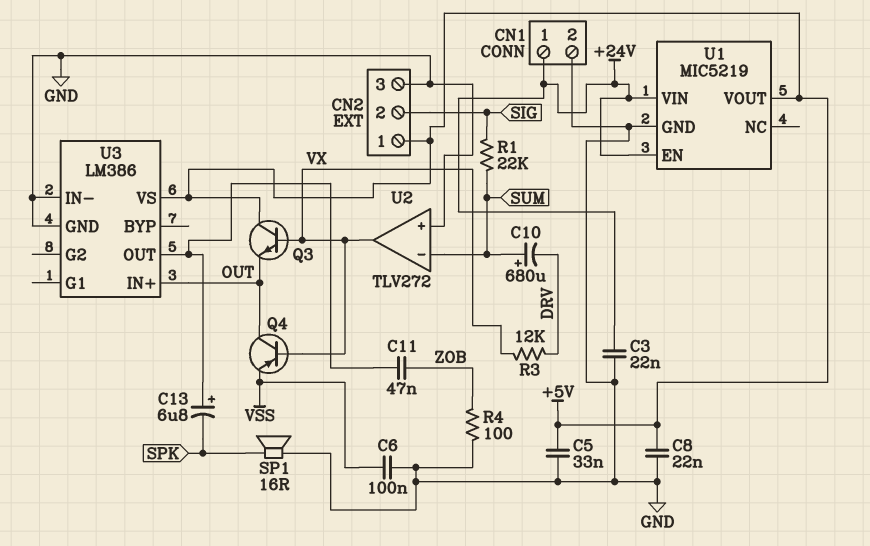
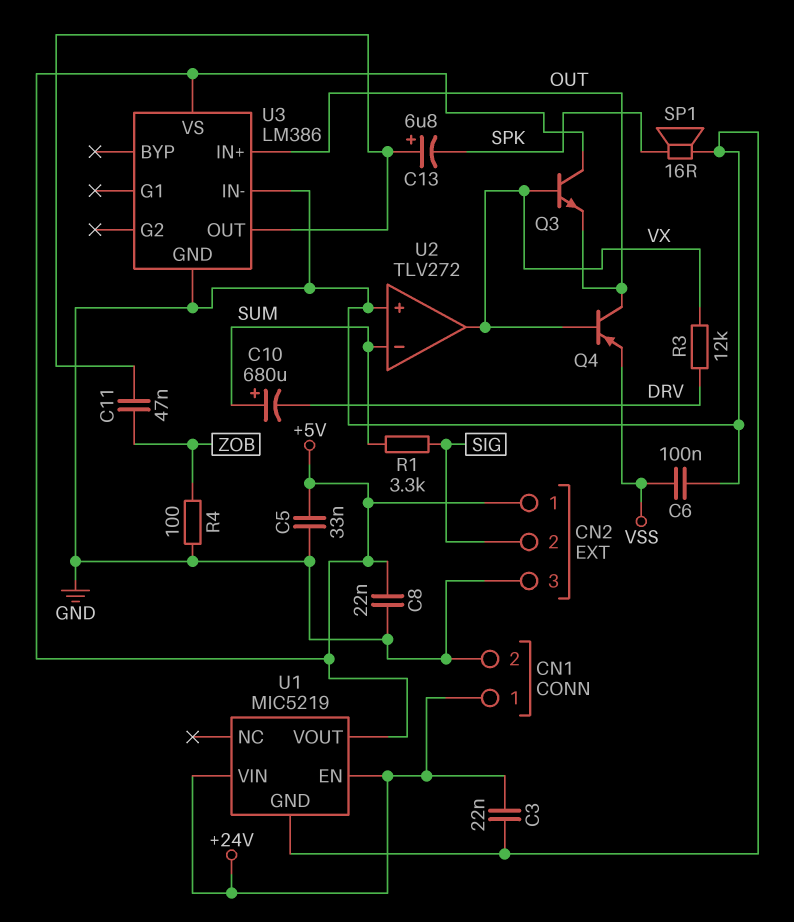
R1: 22k (SIG, SUM) -> 3.3k (SIG, SUM)

